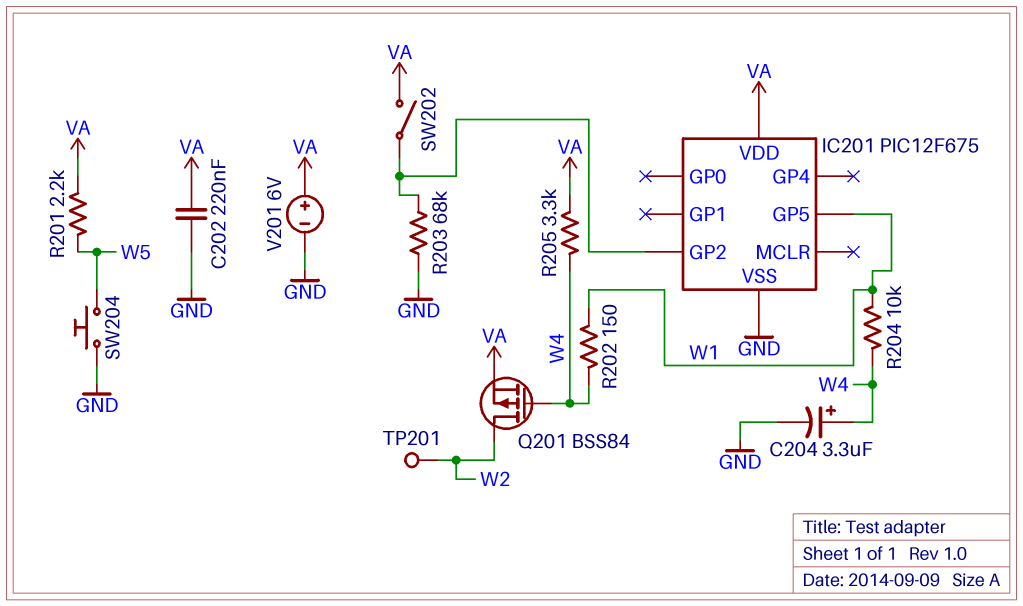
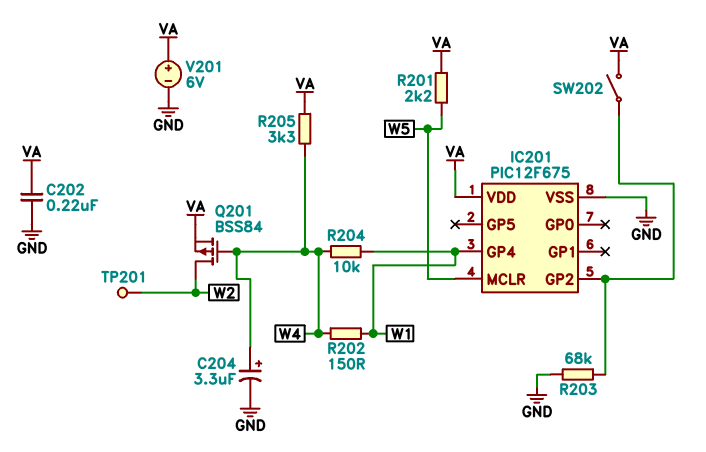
IC201 pin GP4: none -> W1
IC201 pin GP5: W1 -> none
IC201 pin MCLR: none -> W5
SW204: button (GND, W5) -> none

